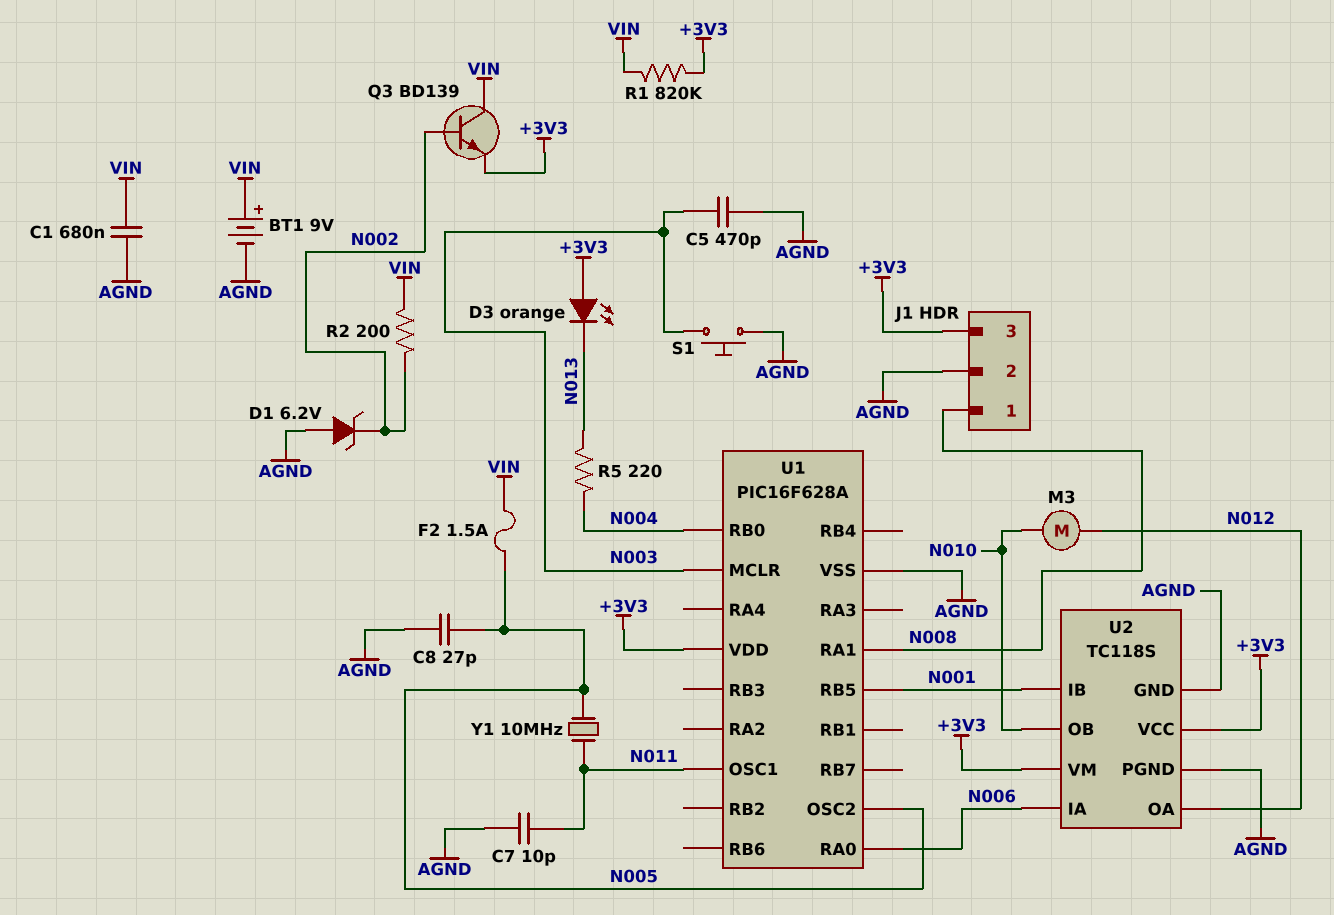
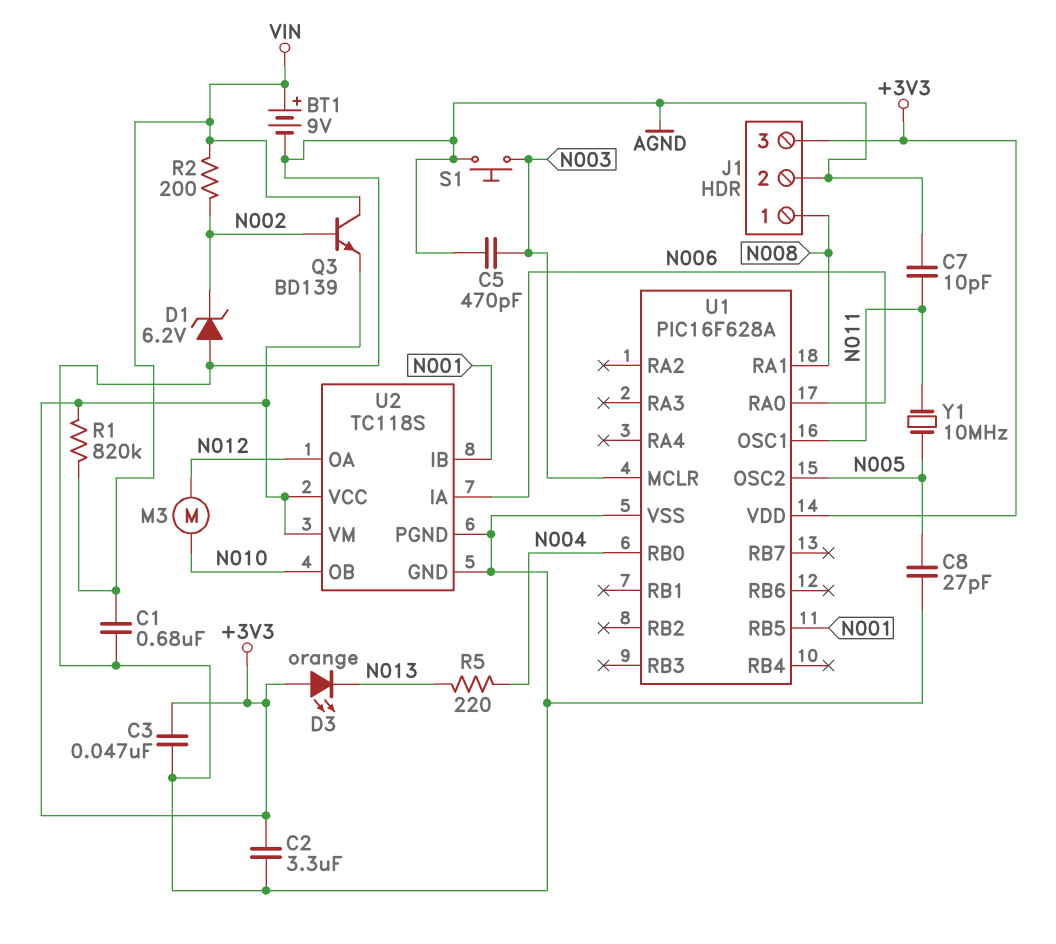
C2: none -> 3.3uF (+3V3, AGND)
C3: none -> 47nF (+3V3, AGND)
F2: 1.5A (N005, VIN) -> none

